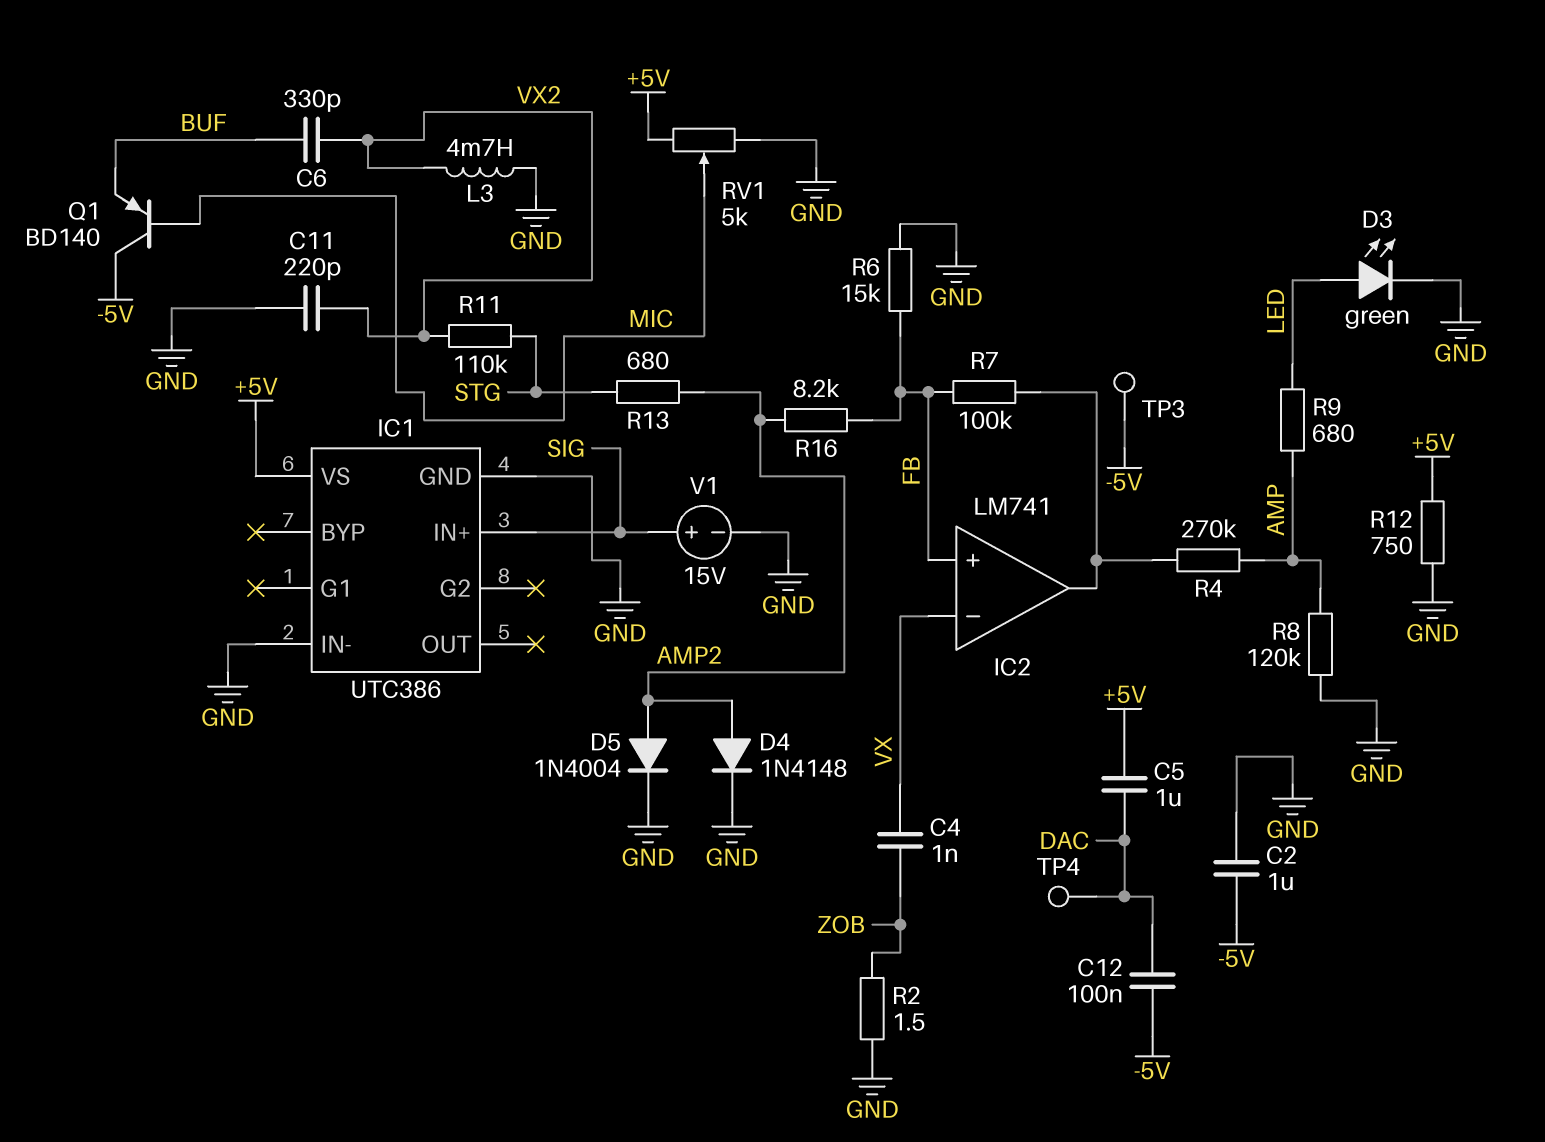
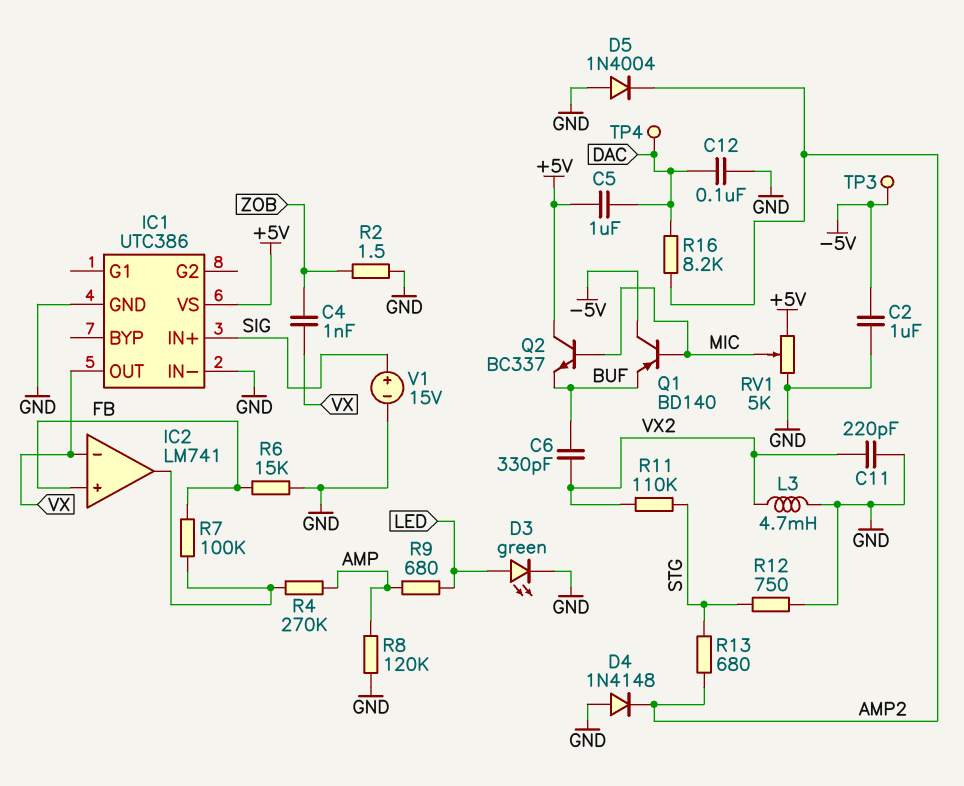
C12: 100nF (-5V, DAC) -> 100nF (DAC, GND)
D4: diode 1N4148 (A AMP2, K GND) -> diode 1N4148 (A GND, K AMP2)
D5: diode 1N4004 (A AMP2, K GND) -> diode 1N4004 (A GND, K AMP2)
IC1 pin OUT: none -> VX
Q2: none -> NPN BC337 (B MIC, C +5V, E BUF)
R12: 750 (+5V, GND) -> 750 (GND, STG)
R16: 8.2k (AMP2, FB) -> 8.2k (AMP2, DAC)

